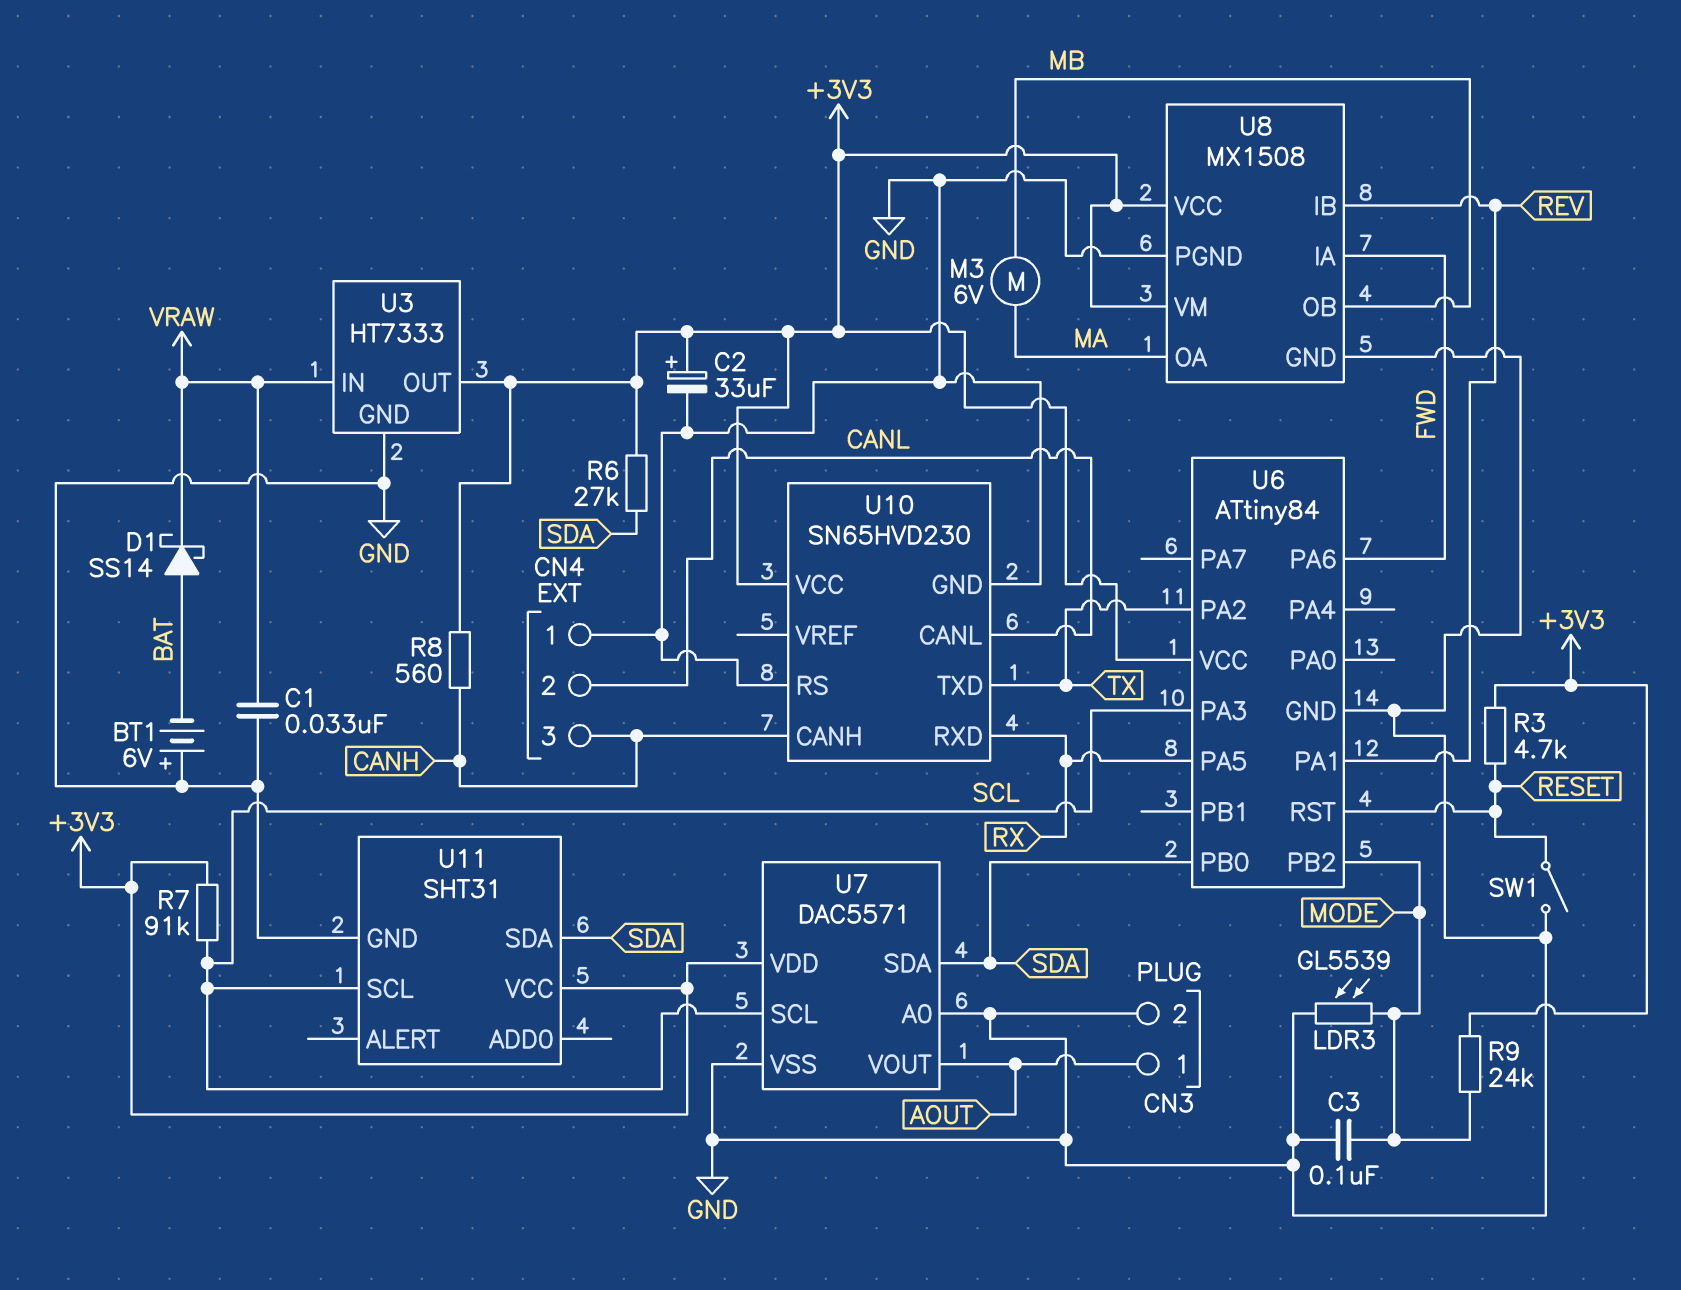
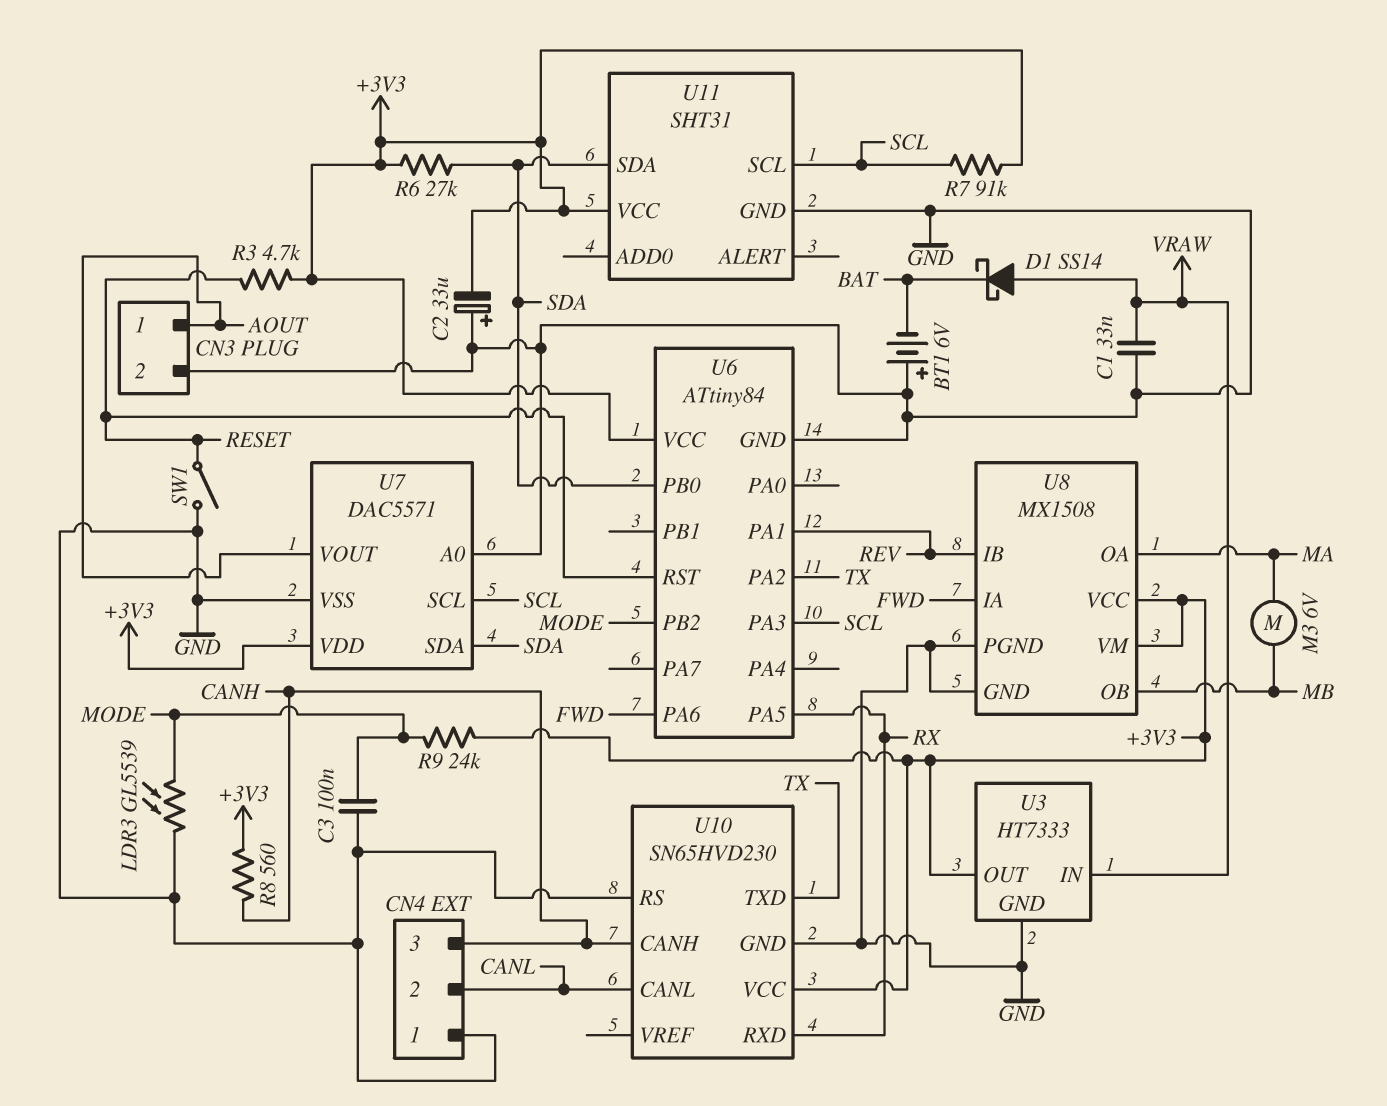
C2: 33uF (plus +3V3, minus GND) -> 33uF (plus GND, minus +3V3)
D1: schottky SS14 (A BAT, K VRAW) -> schottky SS14 (A VRAW, K BAT)

